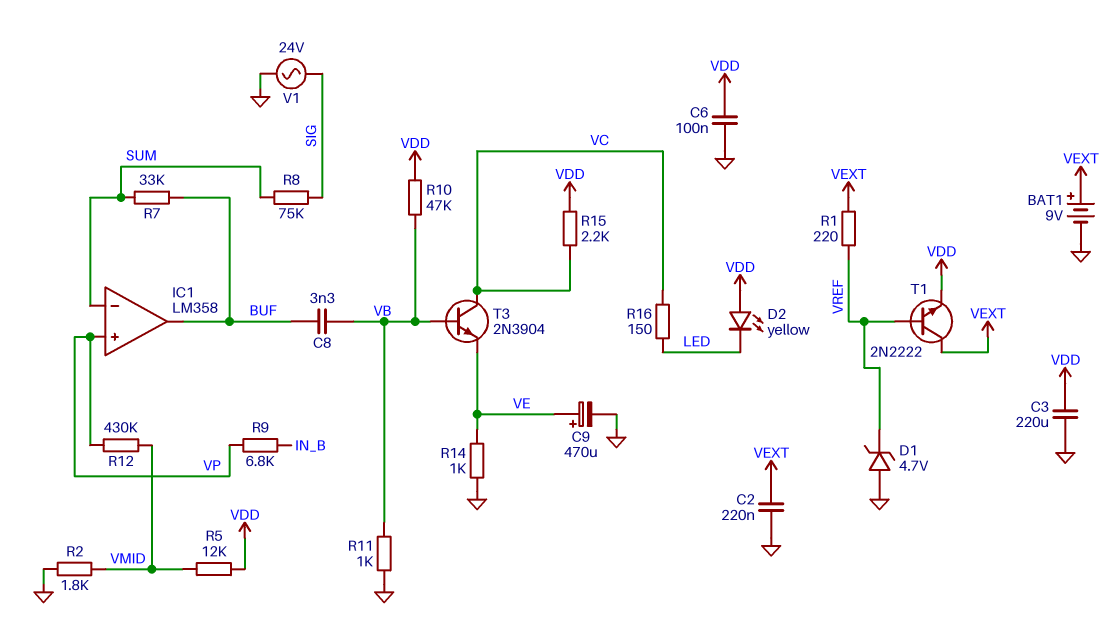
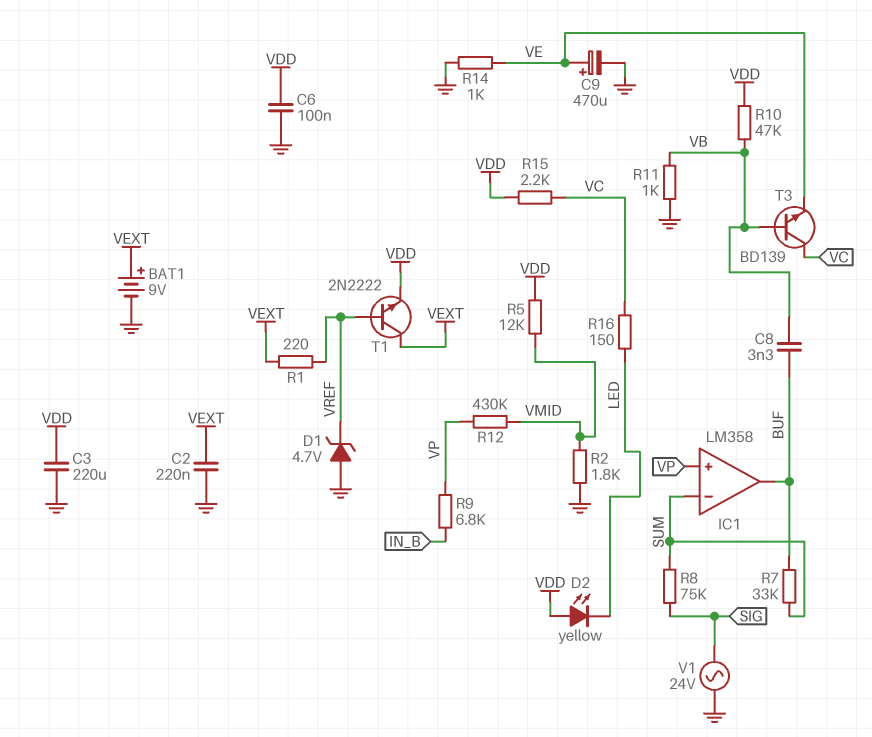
T3: NPN 2N3904 (B VB, C VC, E VE) -> NPN BD139 (B VB, C VC, E VE)

